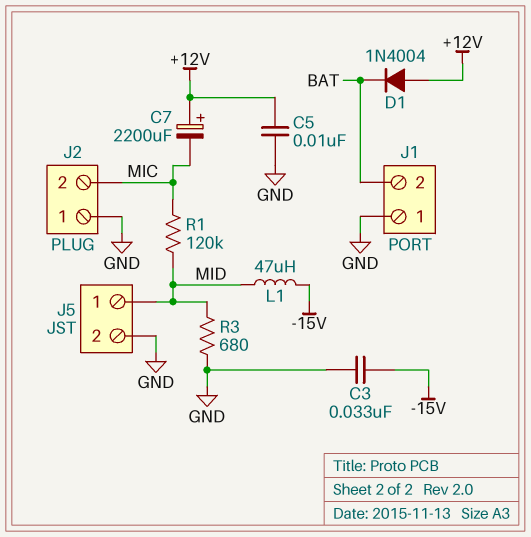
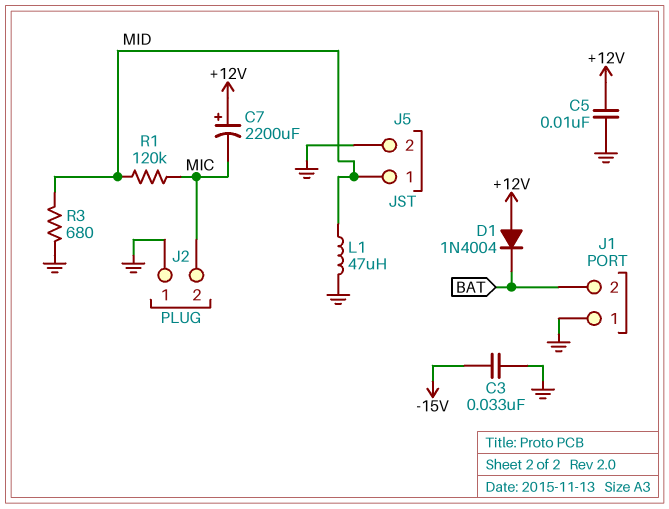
L1: 47uH (-15V, MID) -> 47uH (GND, MID)

